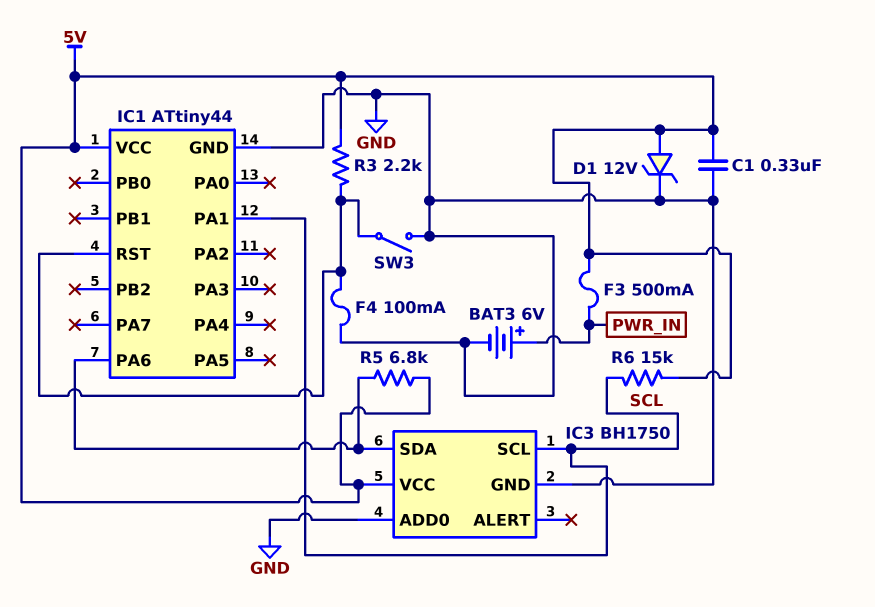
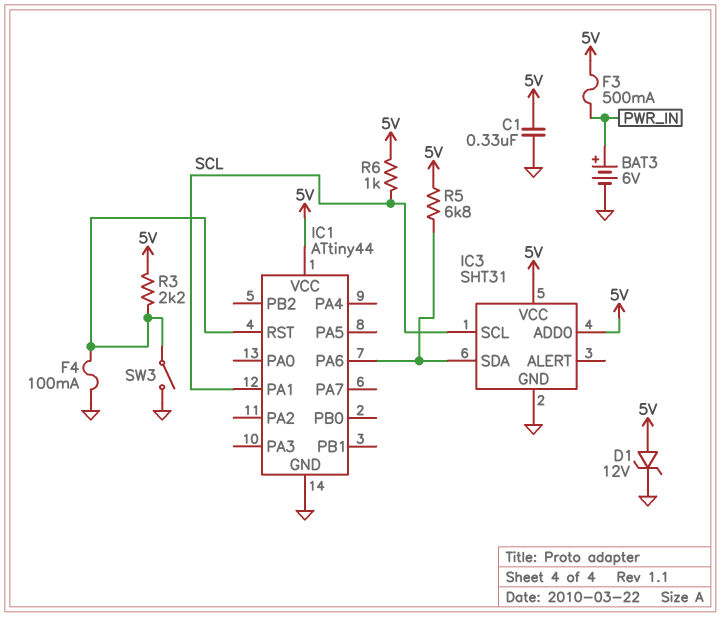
IC3: BH1750 -> SHT31
IC3 pin ADD0: GND -> 5V
R6: 15k (5V, SCL) -> 1k (5V, SCL)

